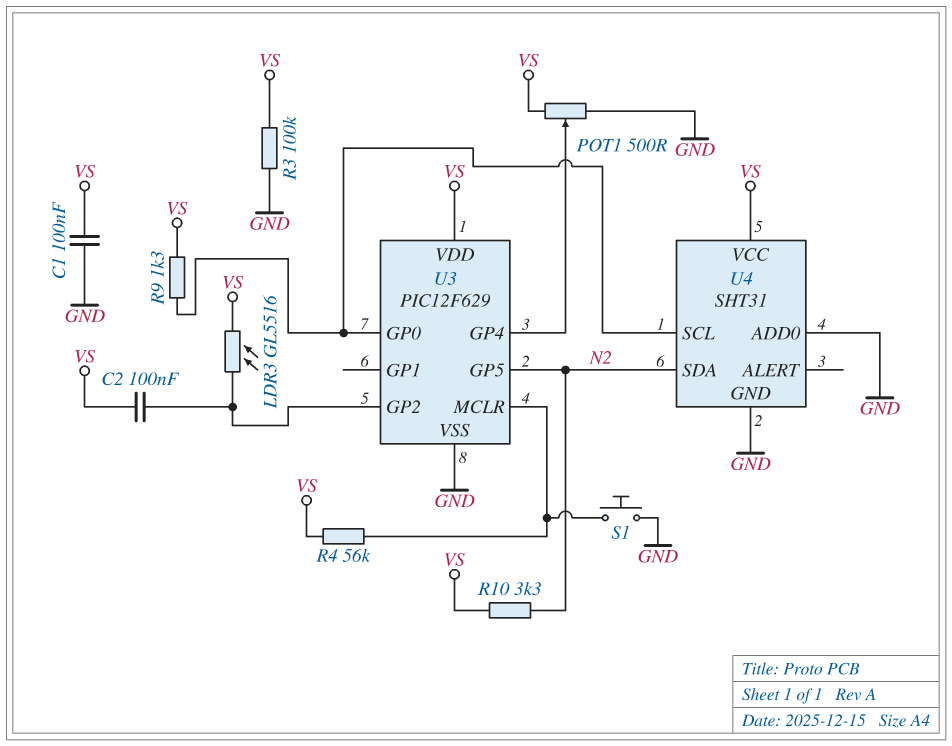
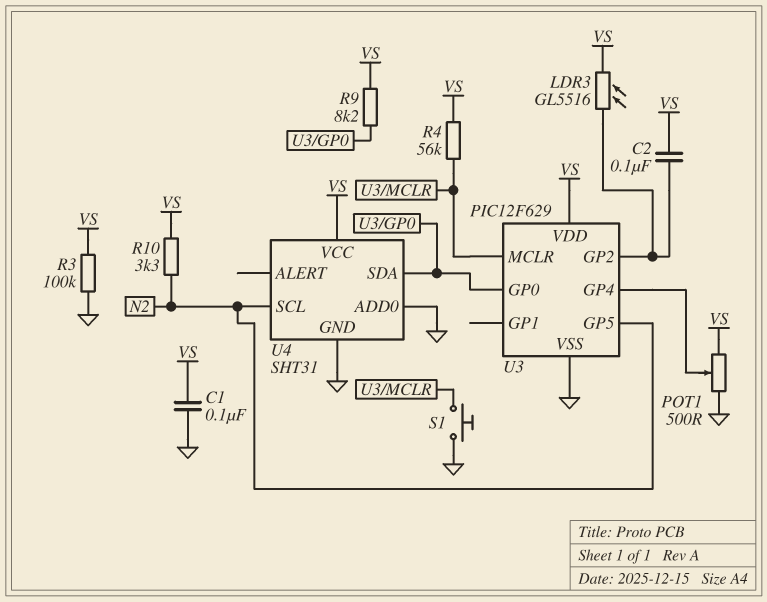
R9: 1.3k (U3/GP0, VS) -> 8.2k (U3/GP0, VS)
U4 pin SCL: U3/GP0 -> N2
U4 pin SDA: N2 -> U3/GP0

